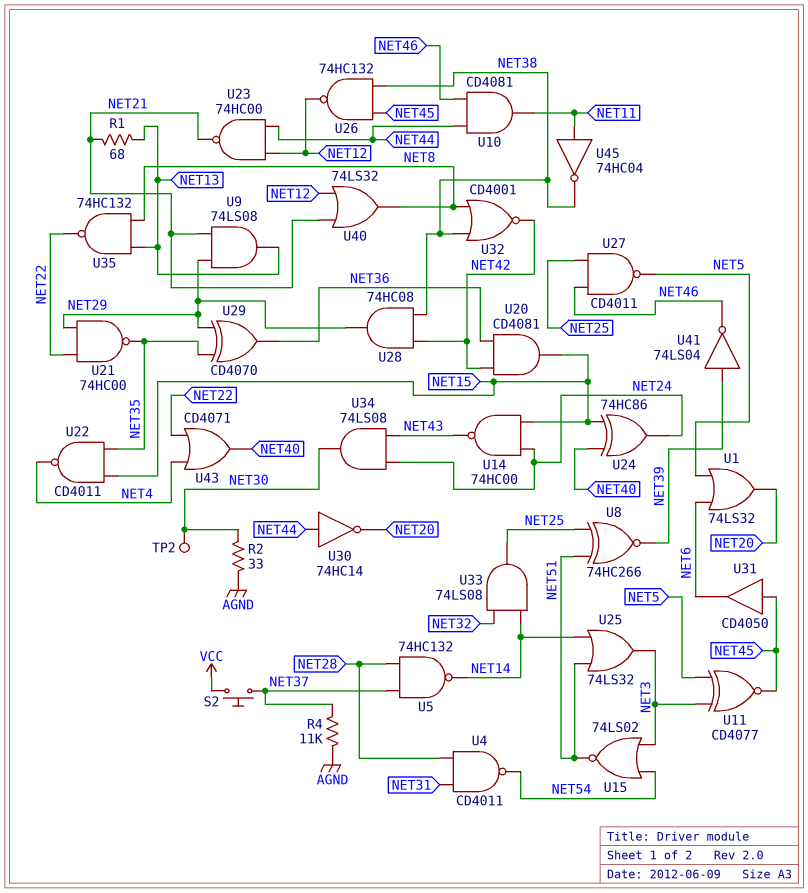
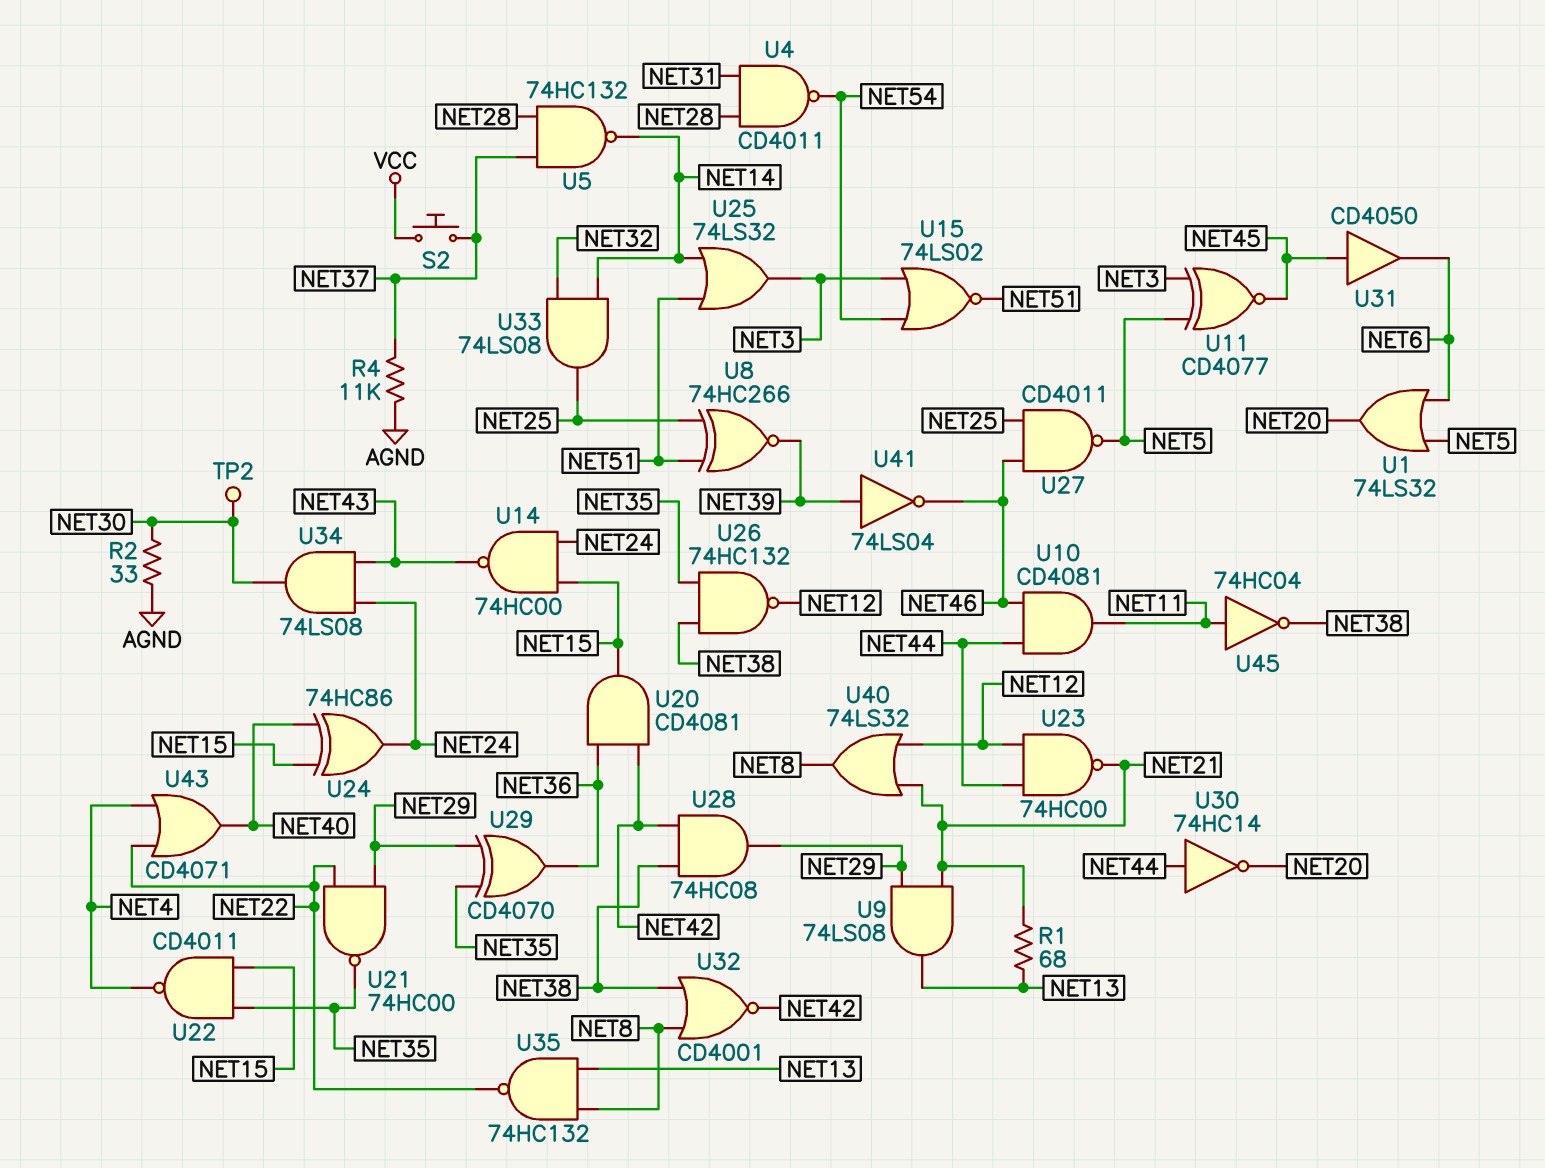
U26: NAND 74HC132 (in NET38, in NET45, out NET12) -> NAND 74HC132 (in NET35, in NET38, out NET12)

